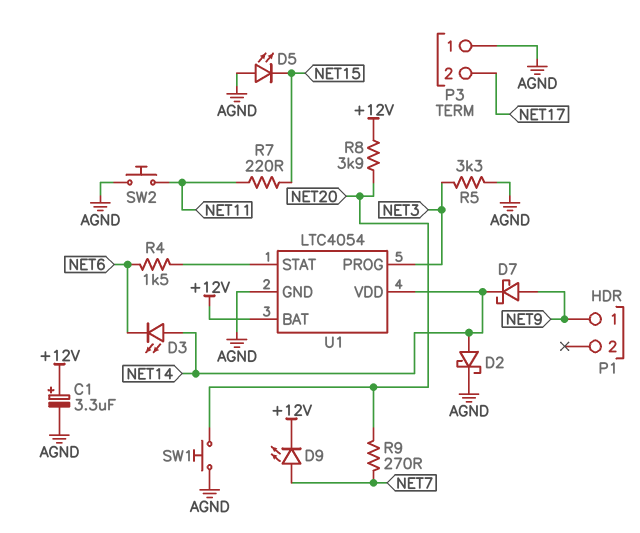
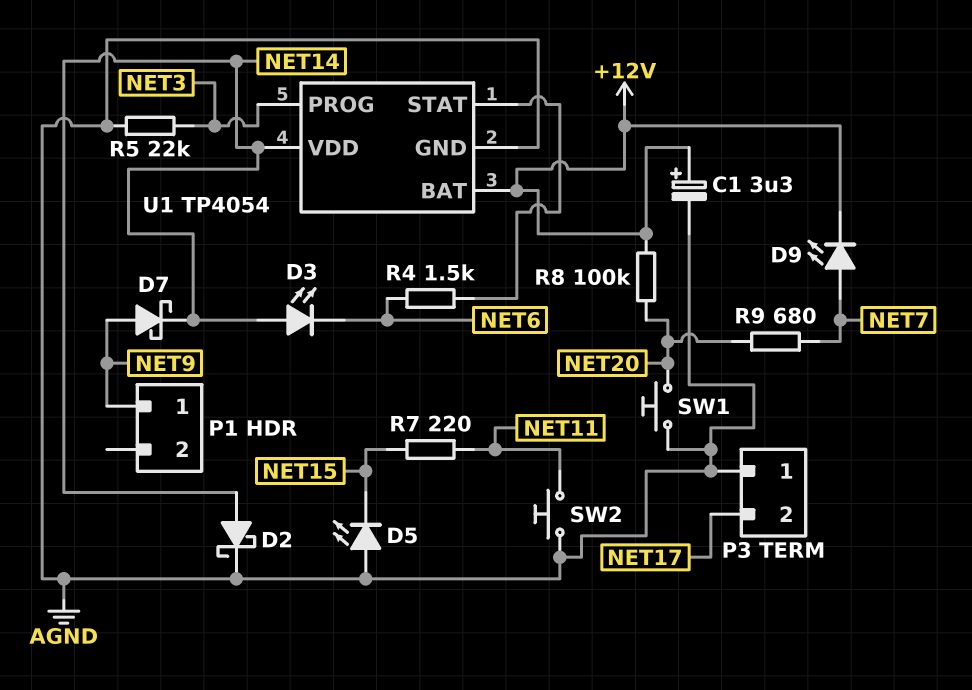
R5: 3.3k (AGND, NET3) -> 22k (AGND, NET3)
R8: 3.9k (+12V, NET20) -> 100k (+12V, NET20)
R9: 270 (NET7, NET20) -> 680 (NET7, NET20)
U1: LTC4054 -> TP4054

